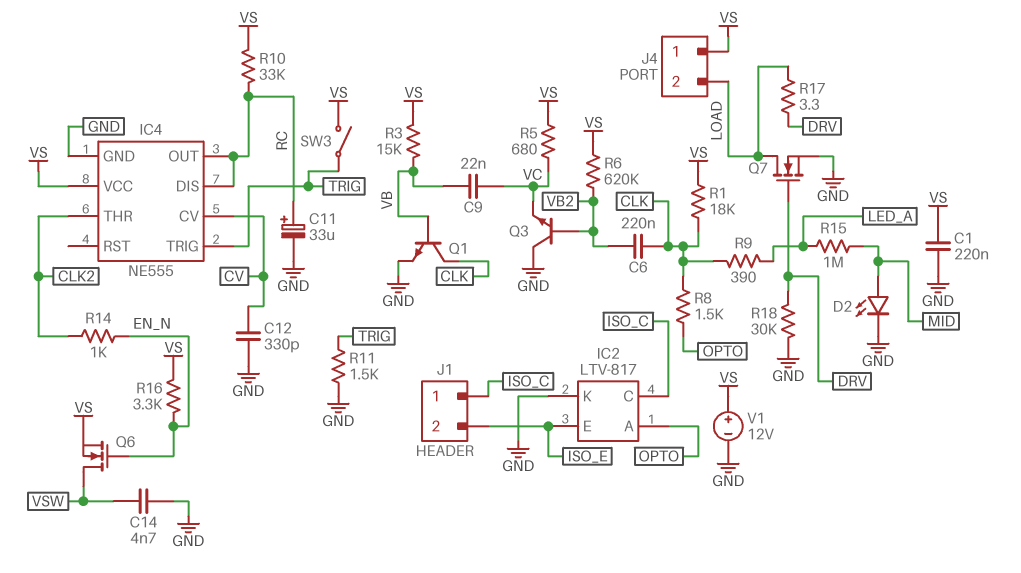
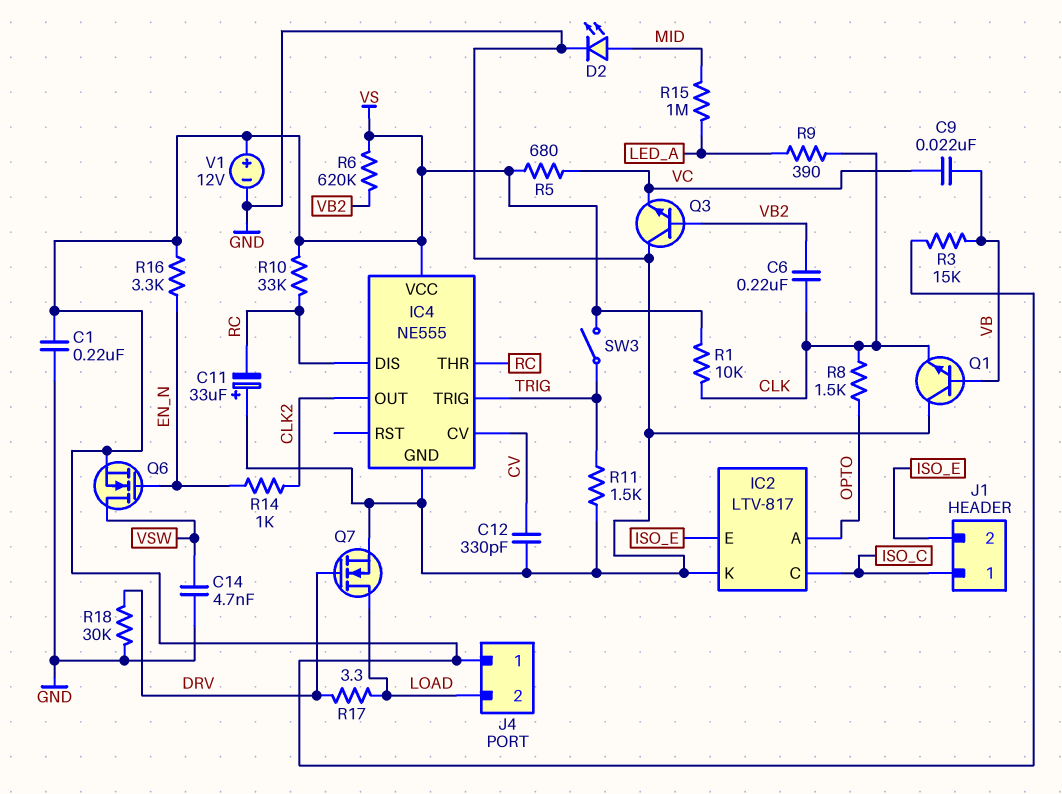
C11: 33uF (plus RC, minus GND) -> 33uF (plus GND, minus RC)
IC4 pin OUT: RC -> CLK2
IC4 pin THR: CLK2 -> RC
Q1: NPN (B VB, C CLK, E GND) -> NPN (B VB, C GND, E CLK)
R1: 18k (CLK, VS) -> 10k (CLK, VS)

